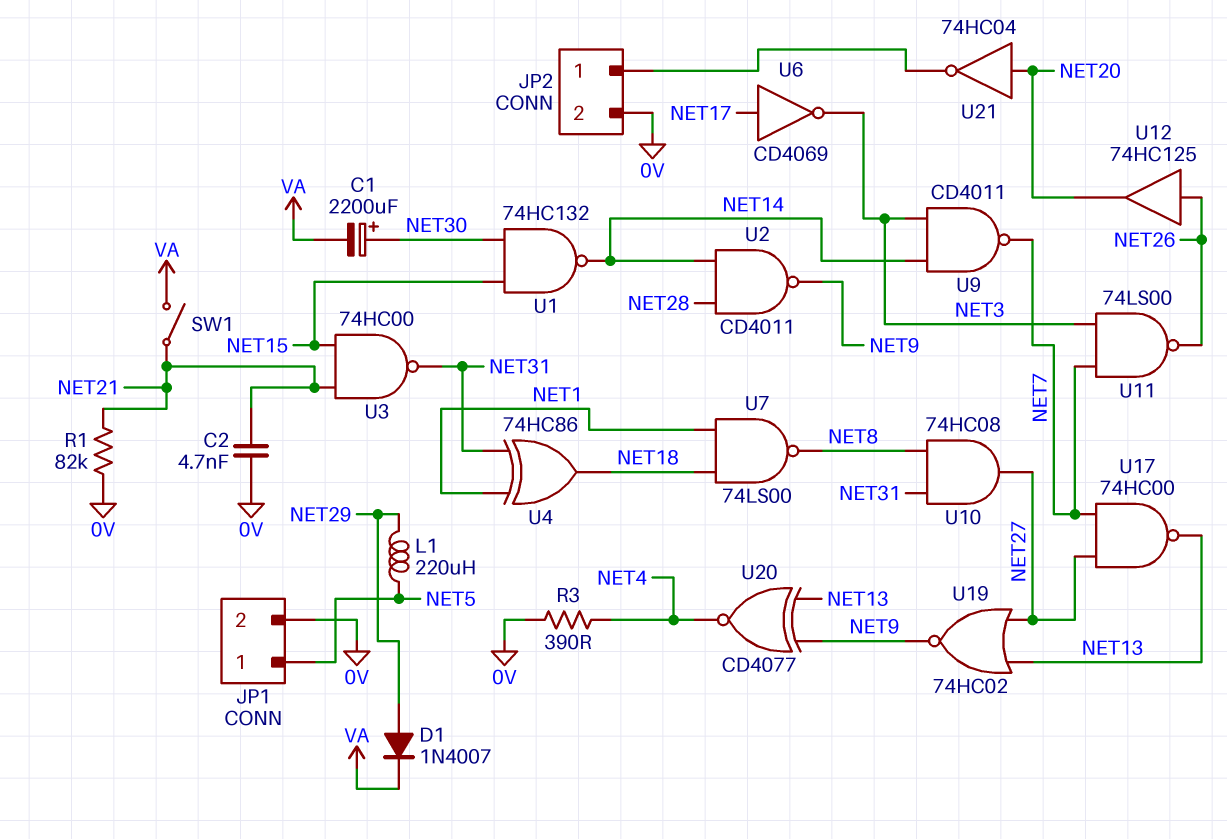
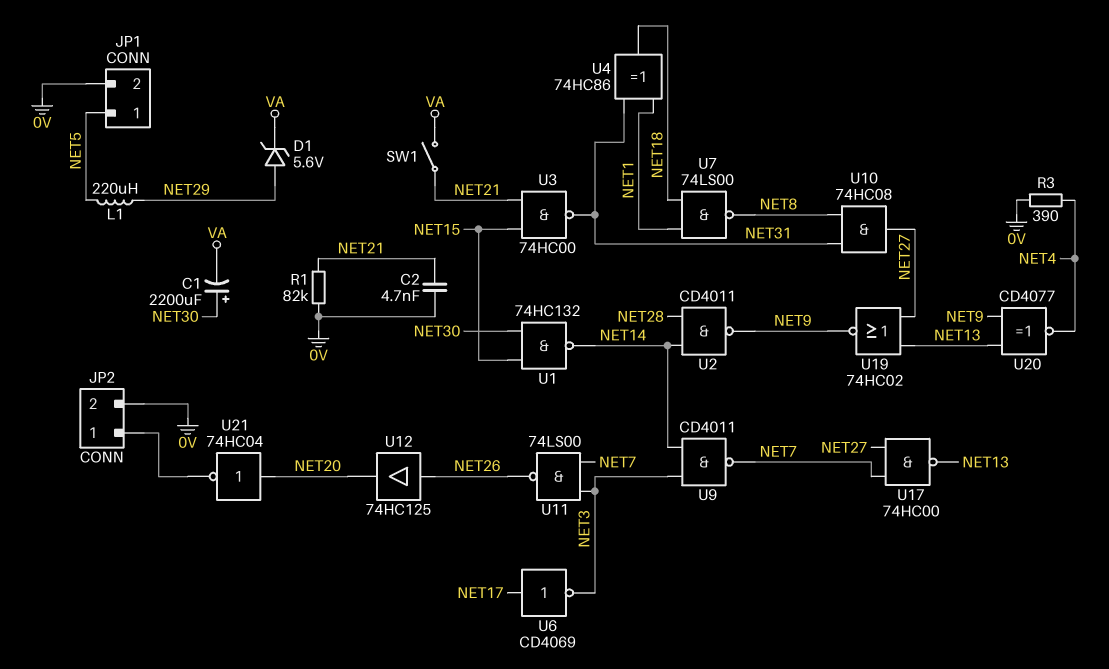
D1: diode 1N4007 (A NET29, K VA) -> zener 5.6V (A NET29, K VA)

